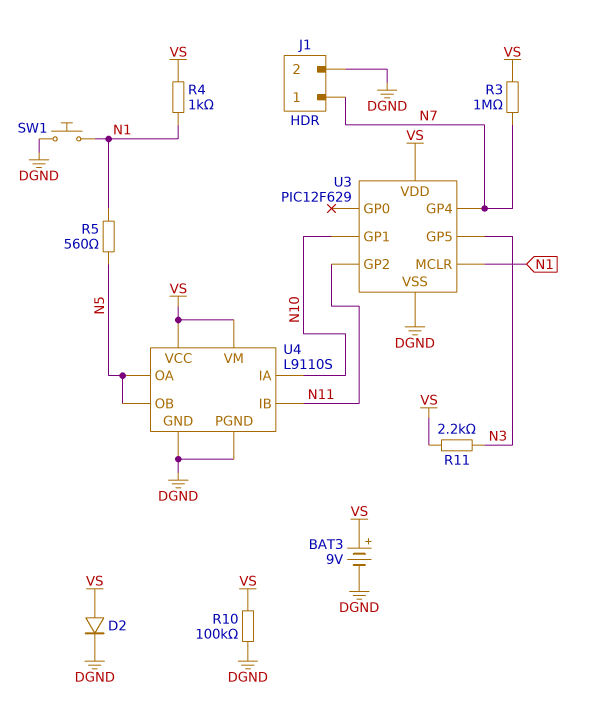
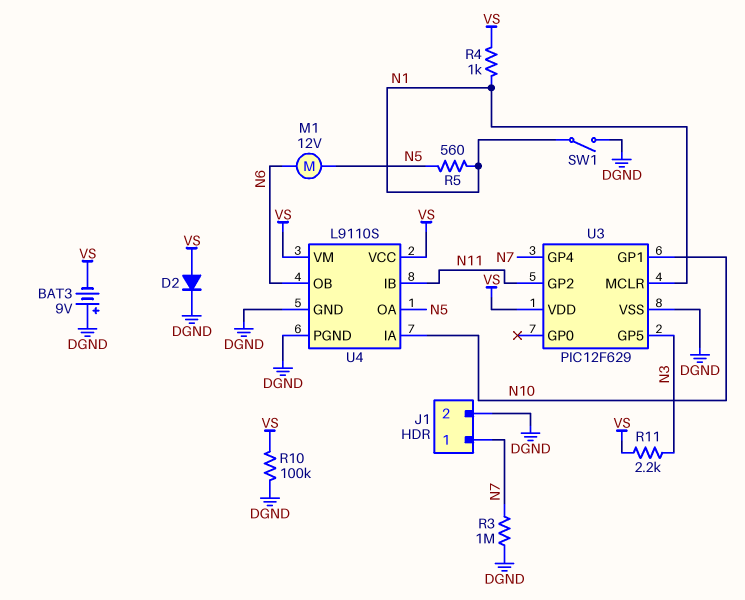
BAT3: 9V (plus VS, minus DGND) -> 9V (plus DGND, minus VS)
M1: none -> motor 12V (N5, N6)
R3: 1M (N7, VS) -> 1M (DGND, N7)
SW1: button (DGND, N1) -> switch (DGND, N1)
U4 pin OB: N5 -> N6

